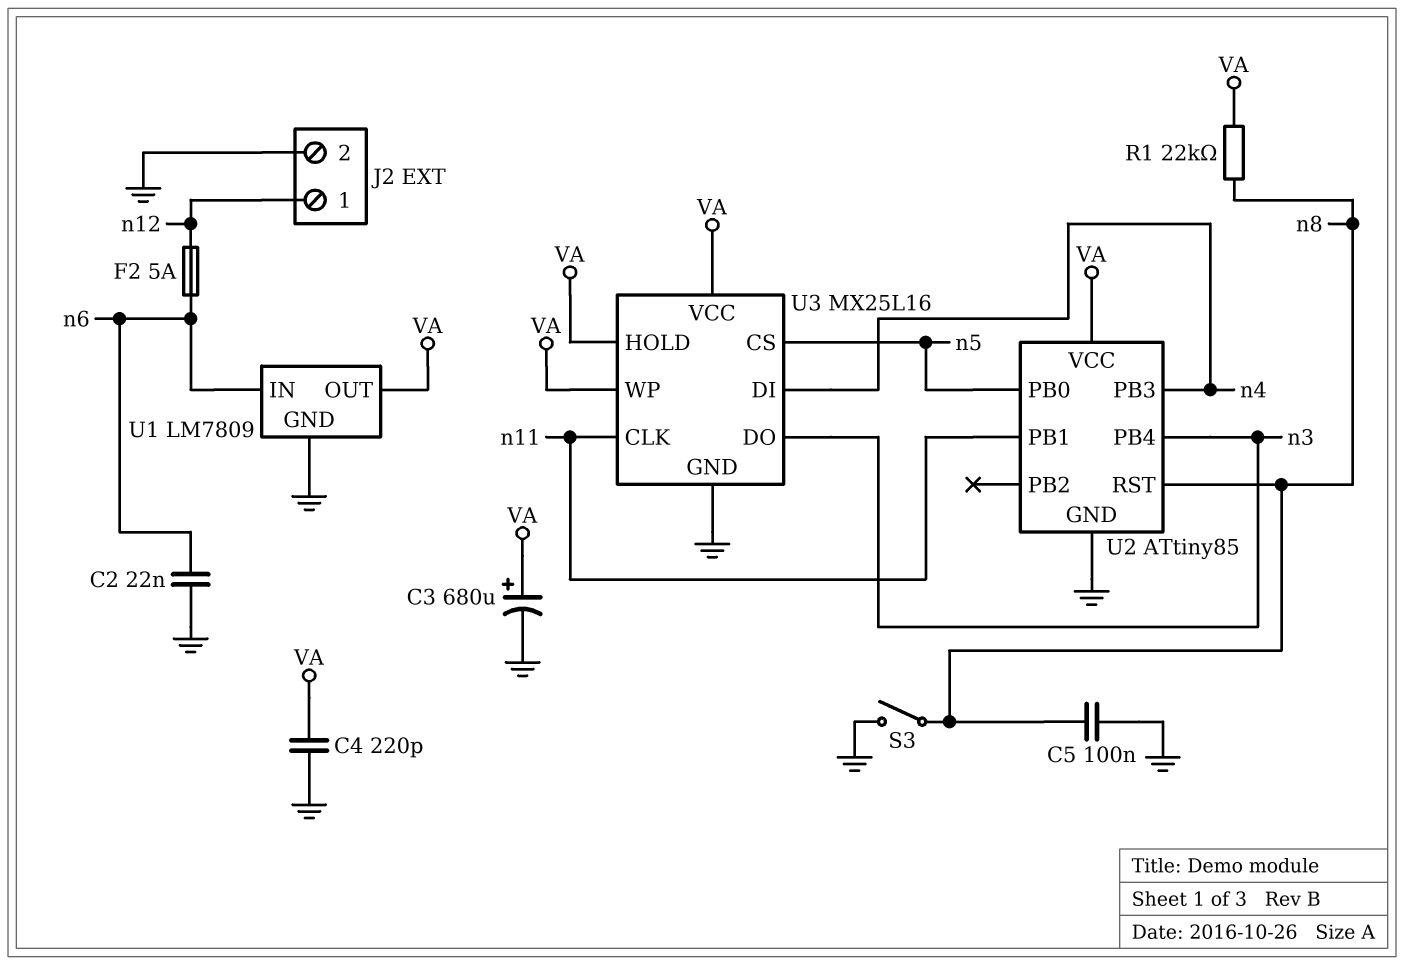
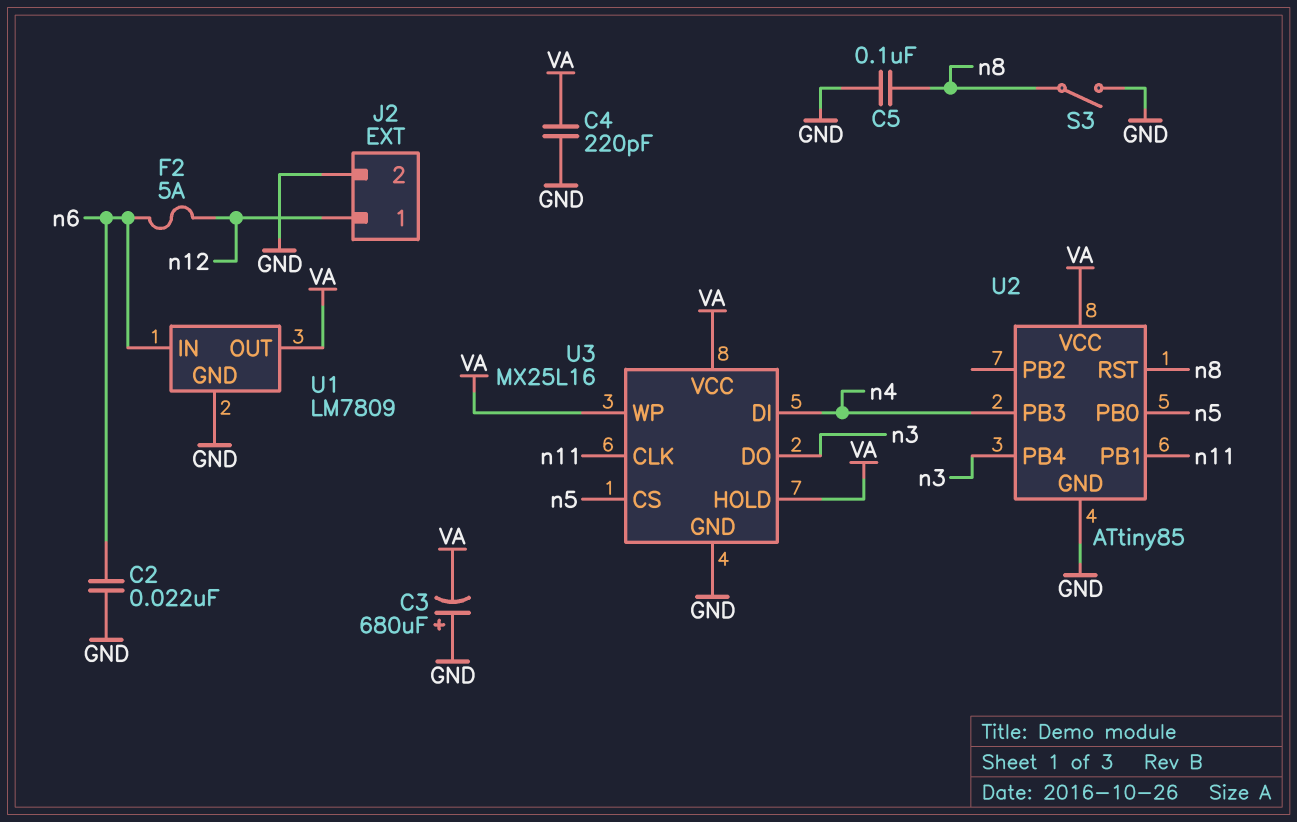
C3: 680uF (plus VA, minus GND) -> 680uF (plus GND, minus VA)
R1: 22k (VA, n8) -> none

